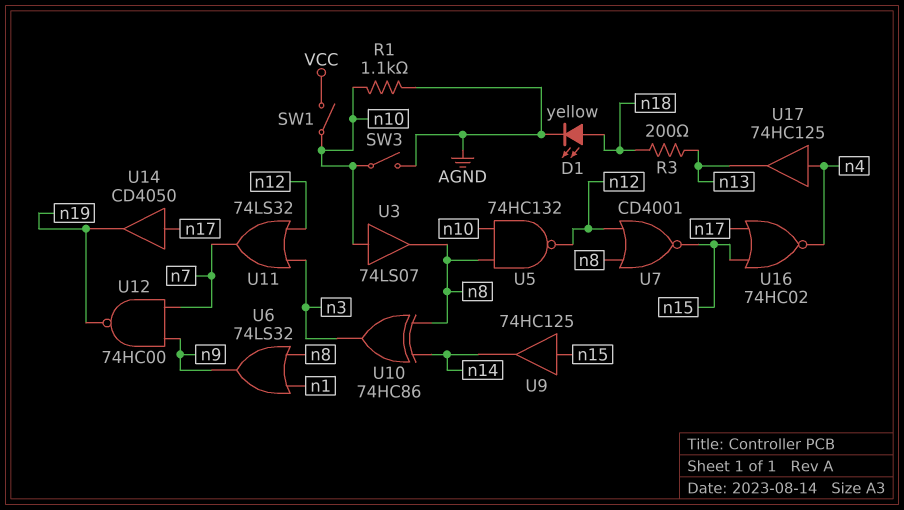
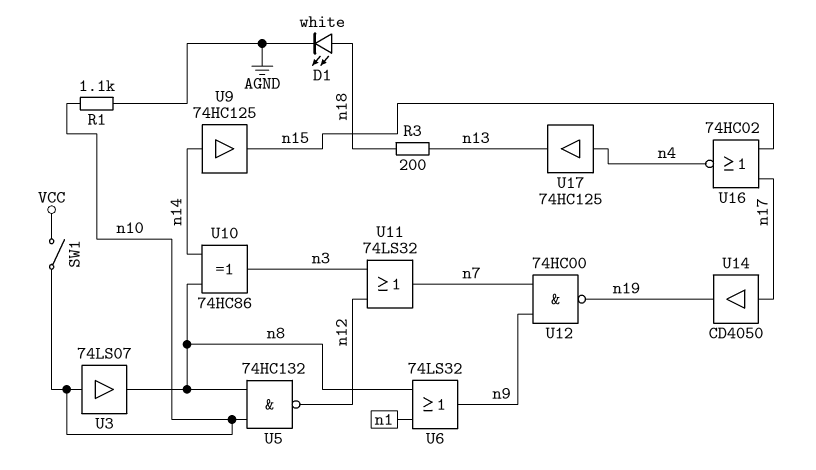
D1: LED yellow (A n18, K AGND) -> LED white (A n18, K AGND)
SW3: switch (AGND, n10) -> none
U7: NOR CD4001 (in n8, in n12, out n15) -> none
U9: buffer 74HC125 (in n15, out n14) -> buffer 74HC125 (in n14, out n15)

